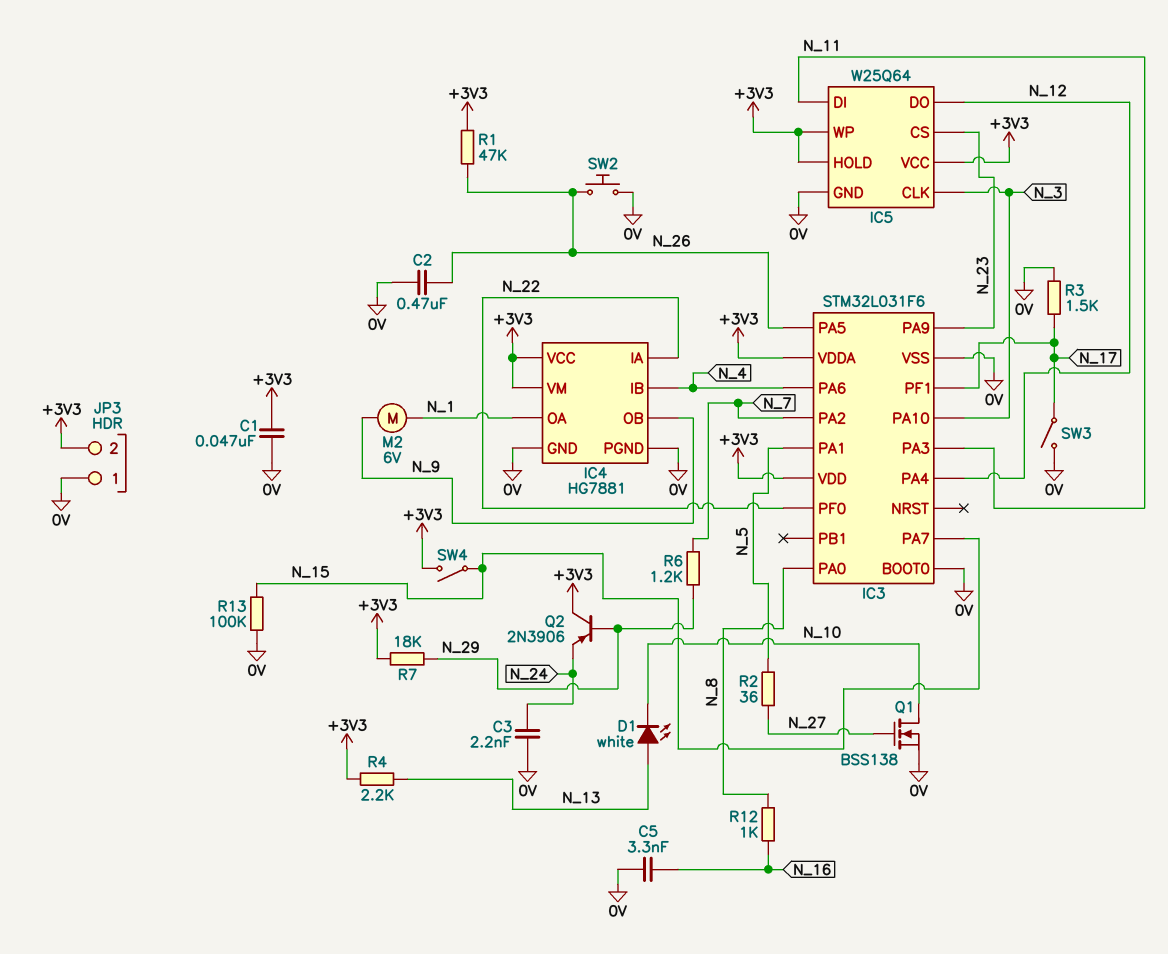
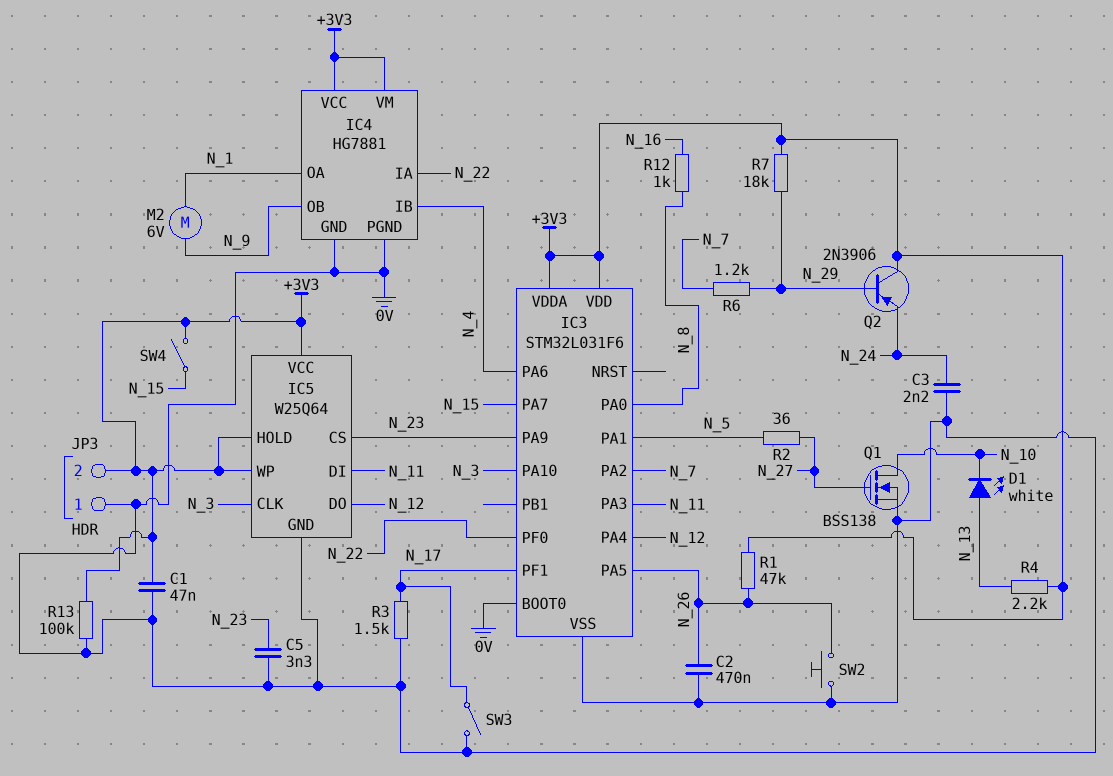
C5: 3.3nF (0V, N_16) -> 3.3nF (0V, N_23)
R13: 100k (0V, N_15) -> 100k (+3V3, 0V)

